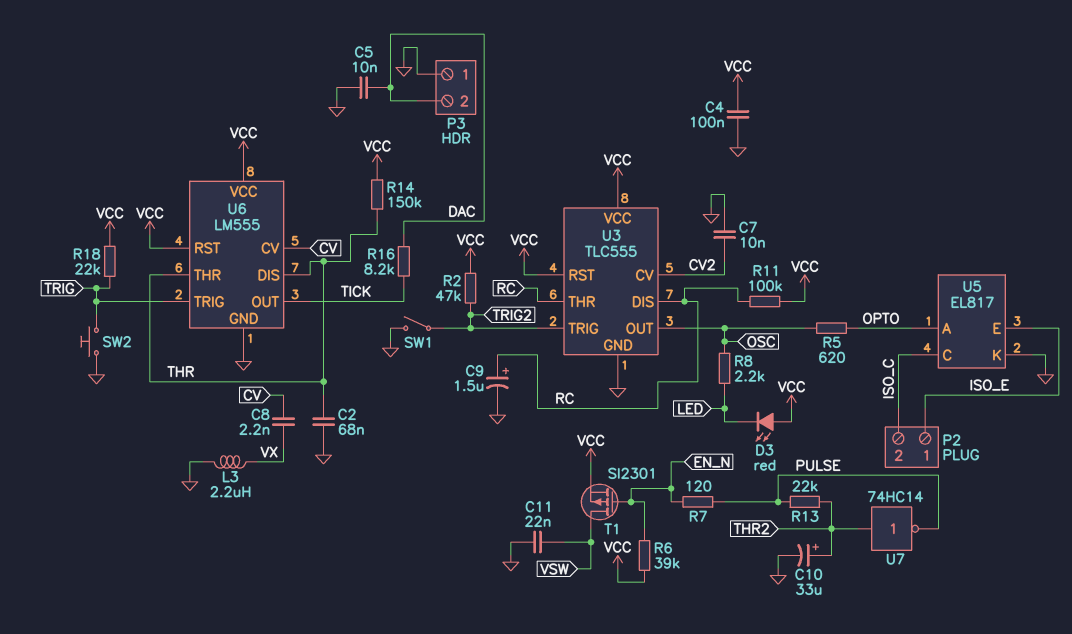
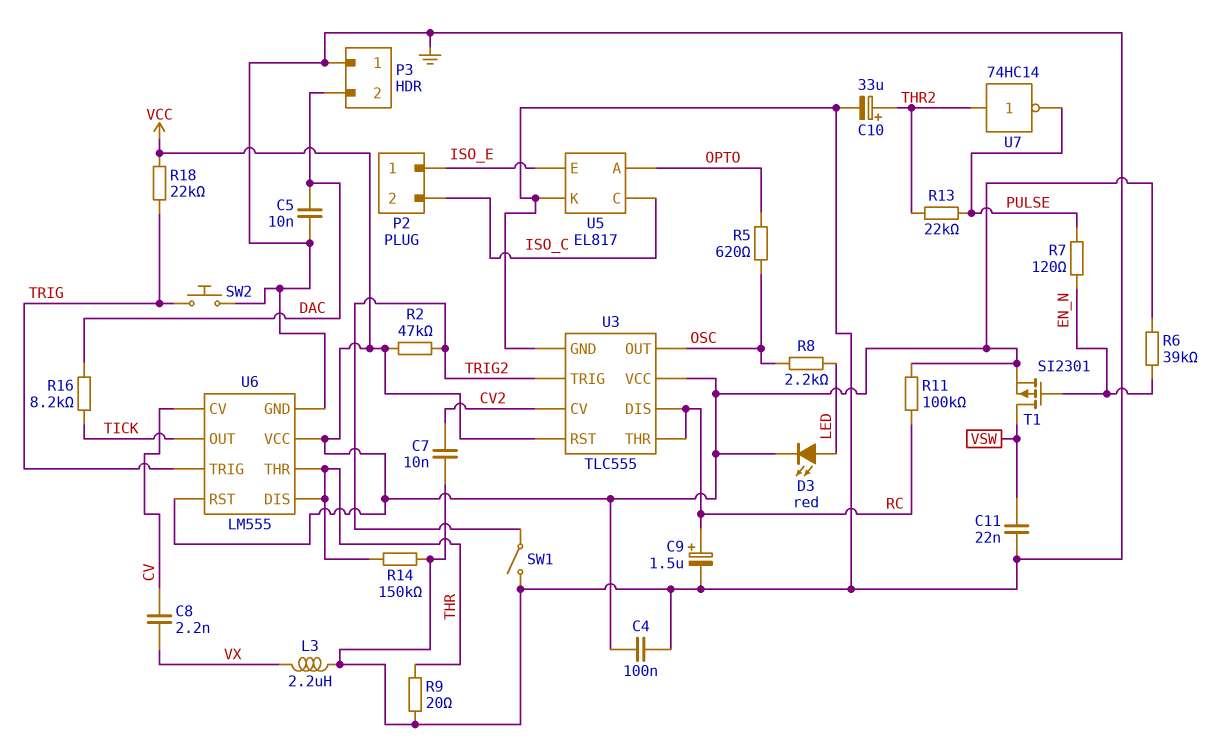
C2: 68nF (GND, THR) -> none
D3: LED red (A VCC, K LED) -> LED red (A LED, K VCC)
R9: none -> 20 (GND, THR)
R14: 150k (THR, VCC) -> 150k (GND, THR)

